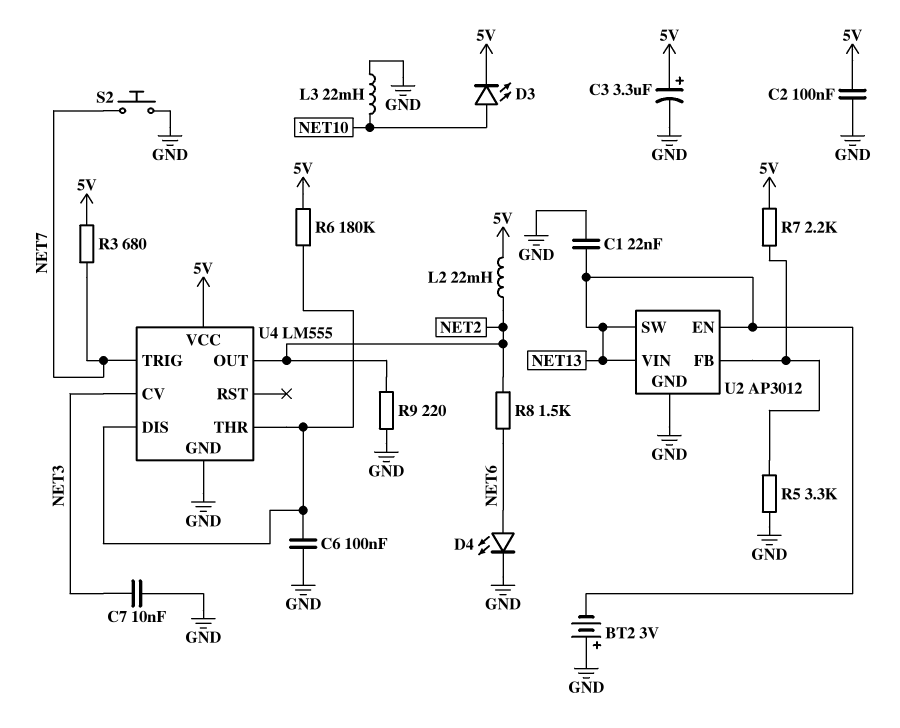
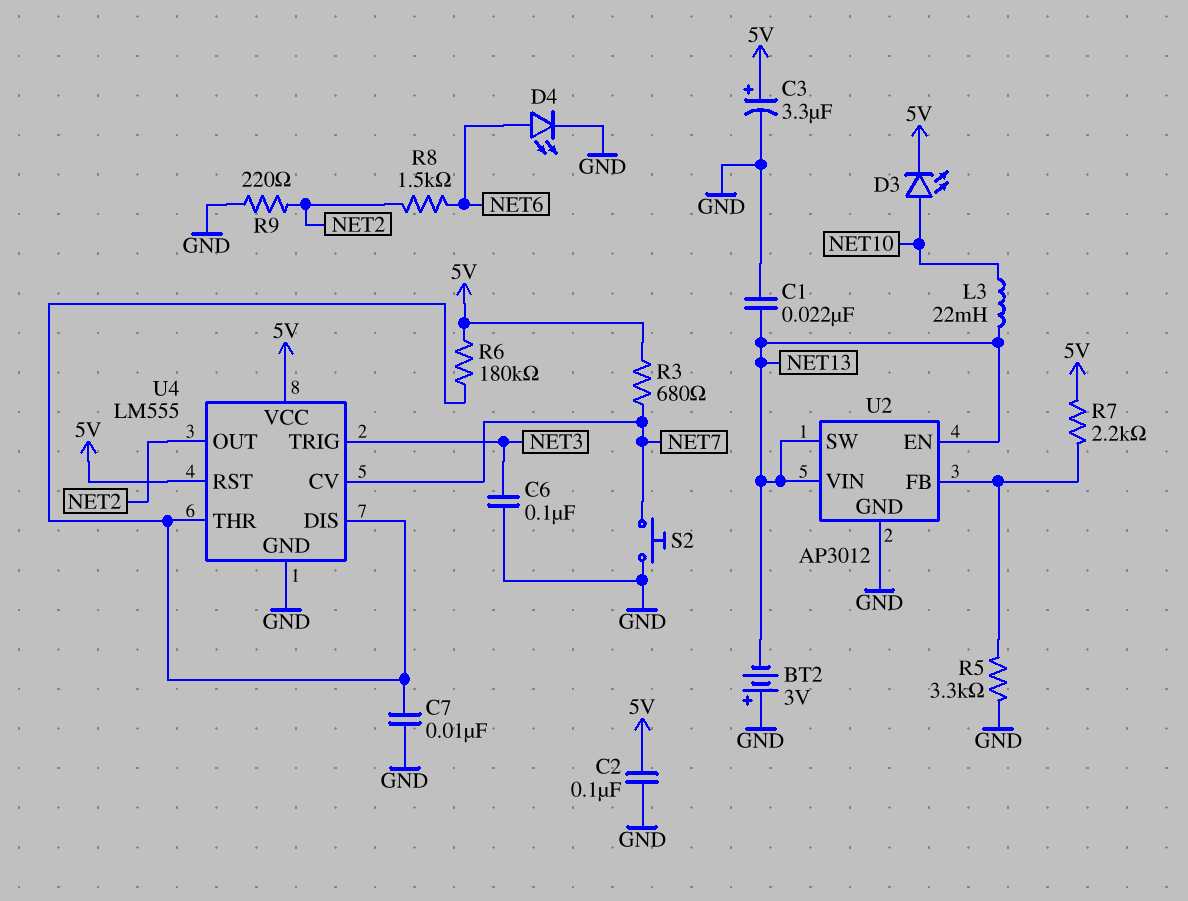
C6: 100nF (GND, U4/DIS) -> 100nF (GND, NET3)
C7: 10nF (GND, NET3) -> 10nF (GND, U4/DIS)
L2: 22mH (5V, NET2) -> none
L3: 22mH (GND, NET10) -> 22mH (NET10, NET13)
U4 pin CV: NET3 -> NET7
U4 pin RST: none -> 5V
U4 pin TRIG: NET7 -> NET3

